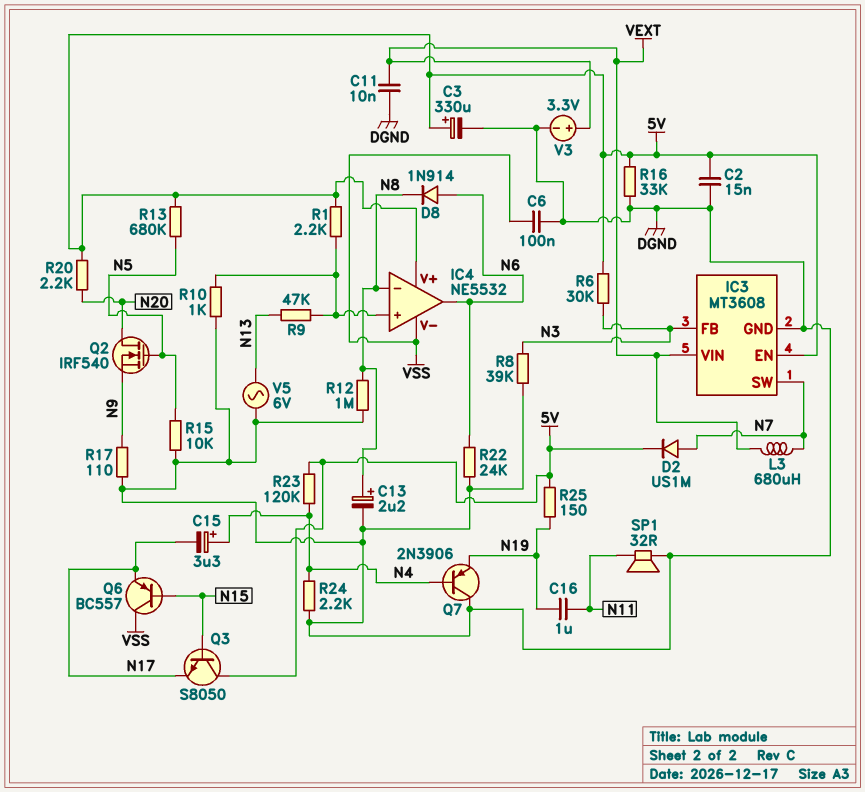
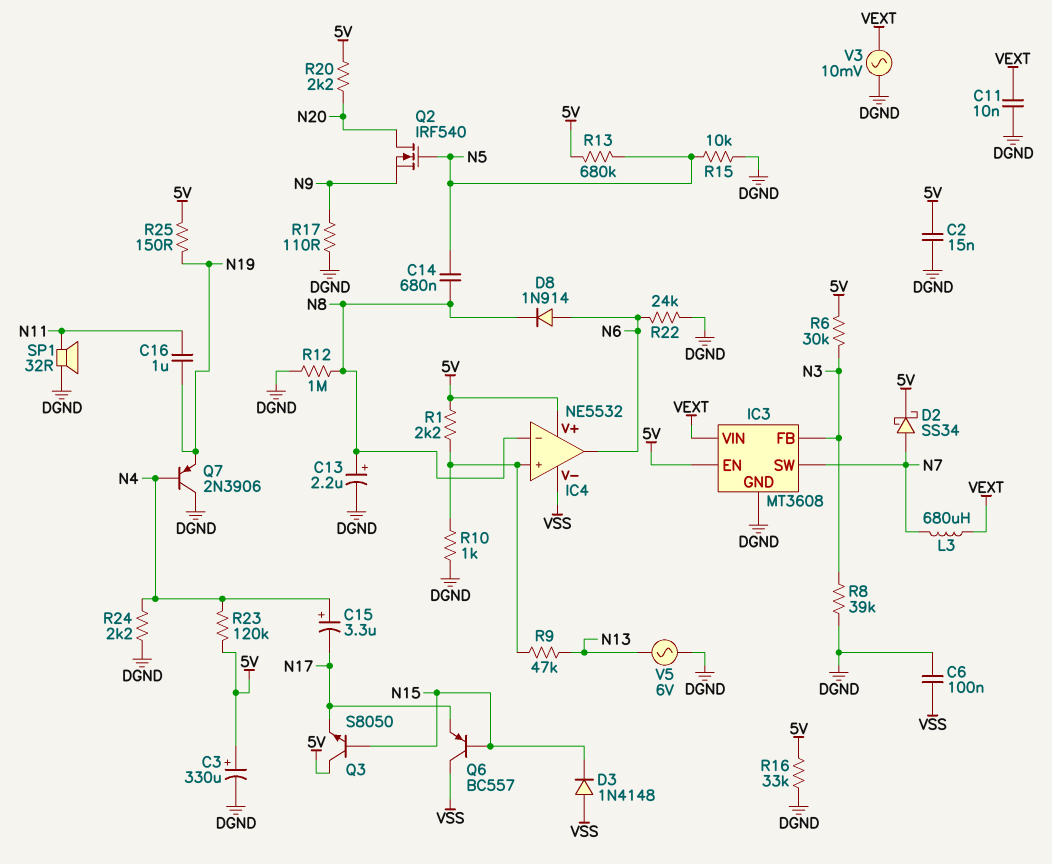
C14: none -> 680nF (N5, N8)
D2: diode US1M (A N7, K 5V) -> schottky SS34 (A N7, K 5V)
D3: none -> diode 1N4148 (A VSS, K N15)
V3: 3.3V (plus VEXT, minus DGND) -> AC 10mV (DGND, VEXT)

